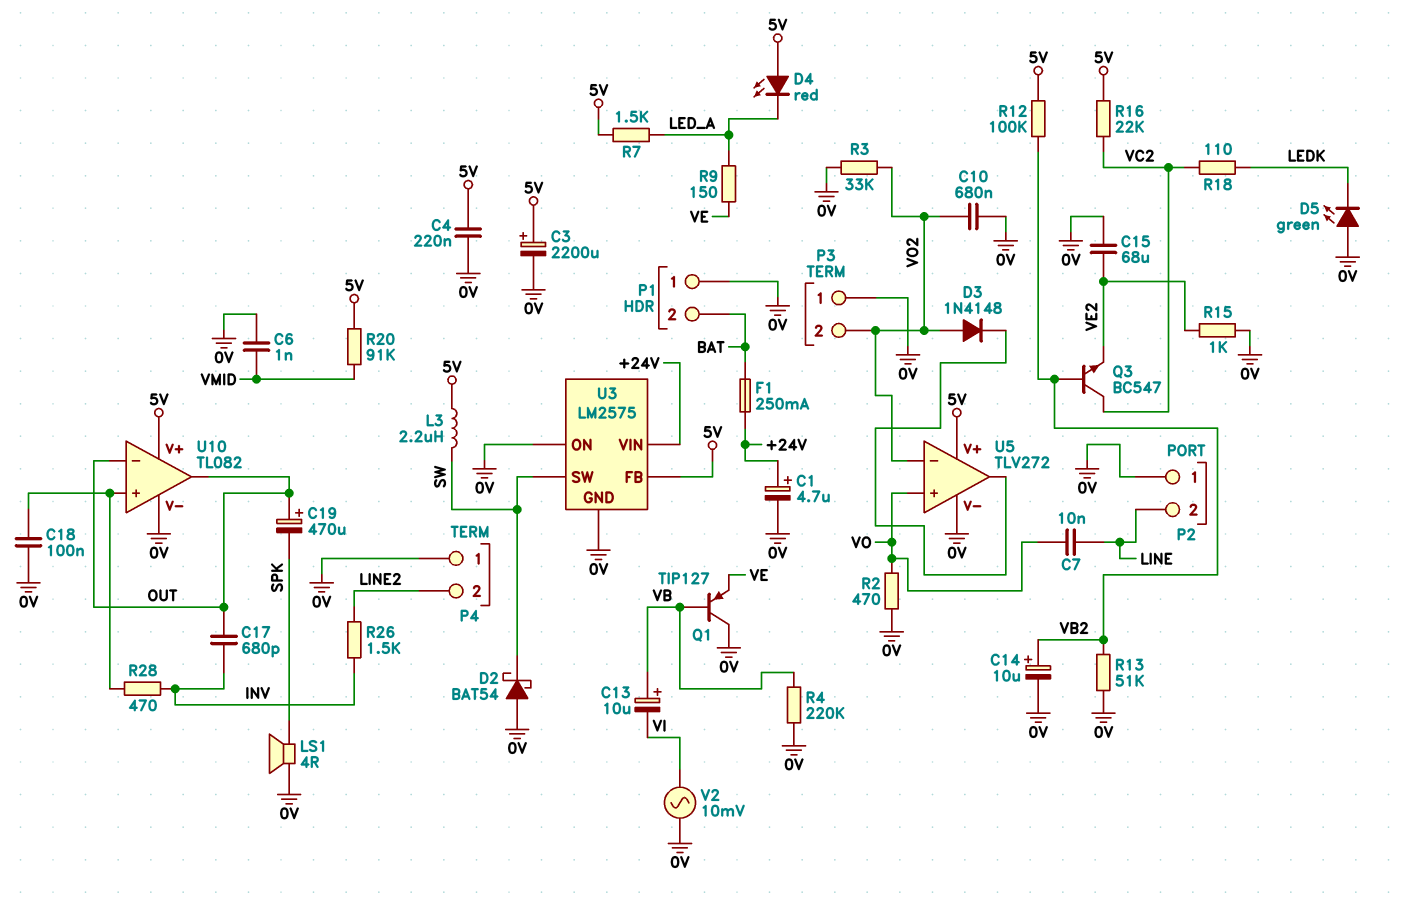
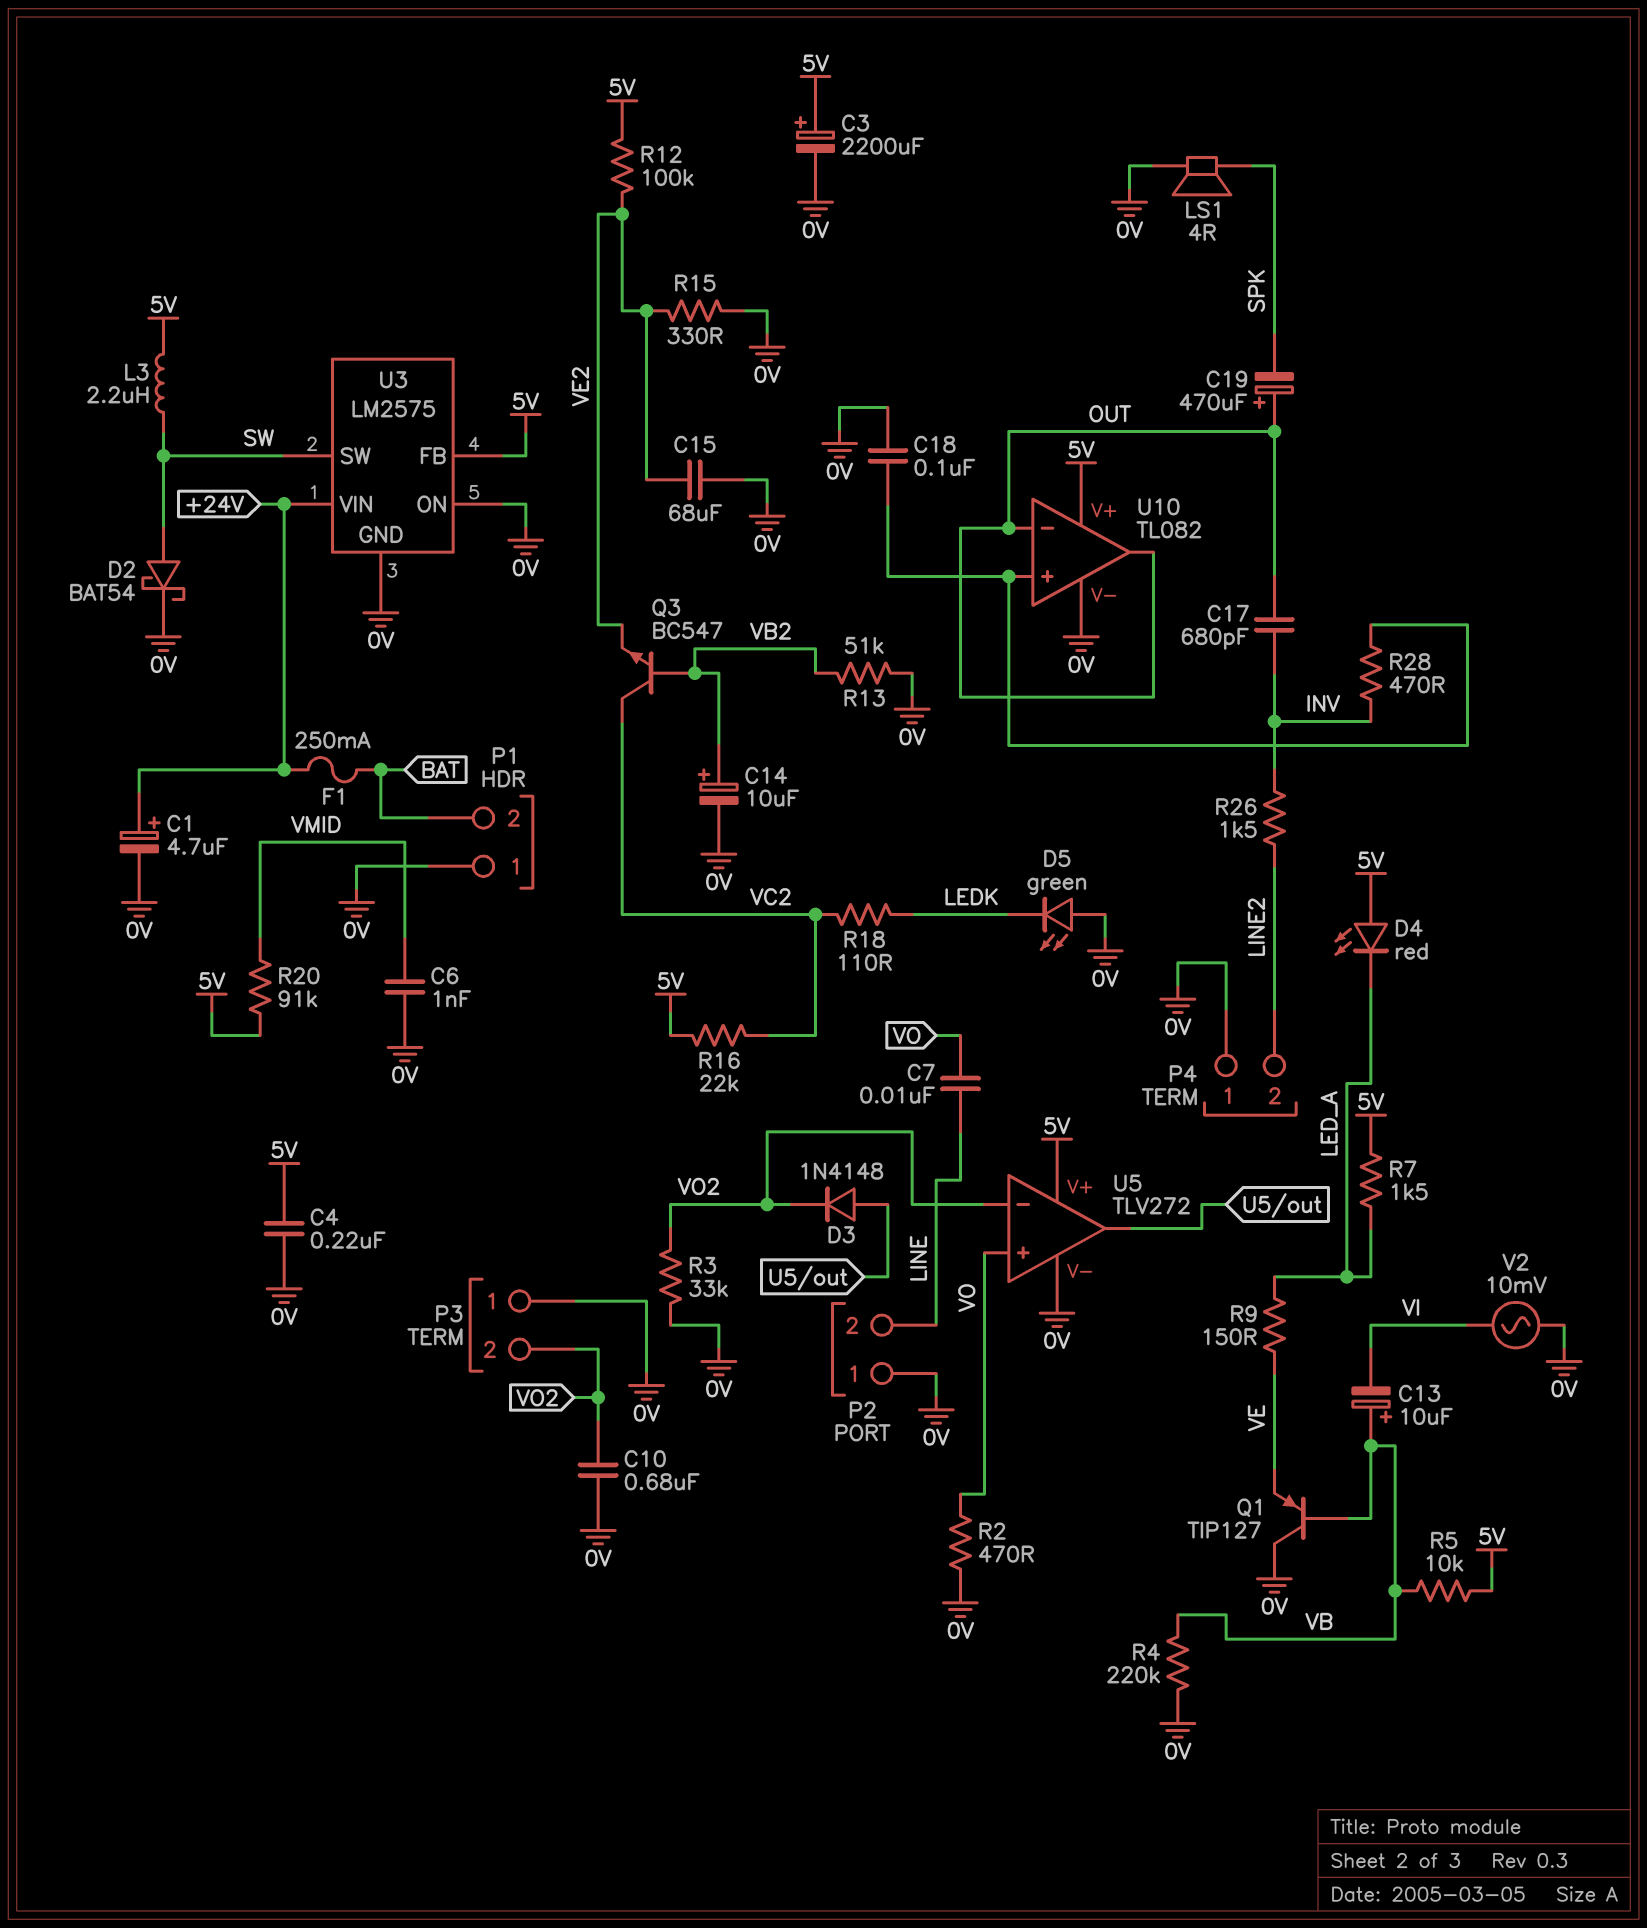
D2: schottky BAT54 (A 0V, K SW) -> schottky BAT54 (A SW, K 0V)
D3: diode 1N4148 (A VO2, K U5/out) -> diode 1N4148 (A U5/out, K VO2)
R5: none -> 10k (5V, VB)
R12: 100k (5V, VB2) -> 100k (5V, VE2)
R15: 1k (0V, VE2) -> 330 (0V, VE2)

